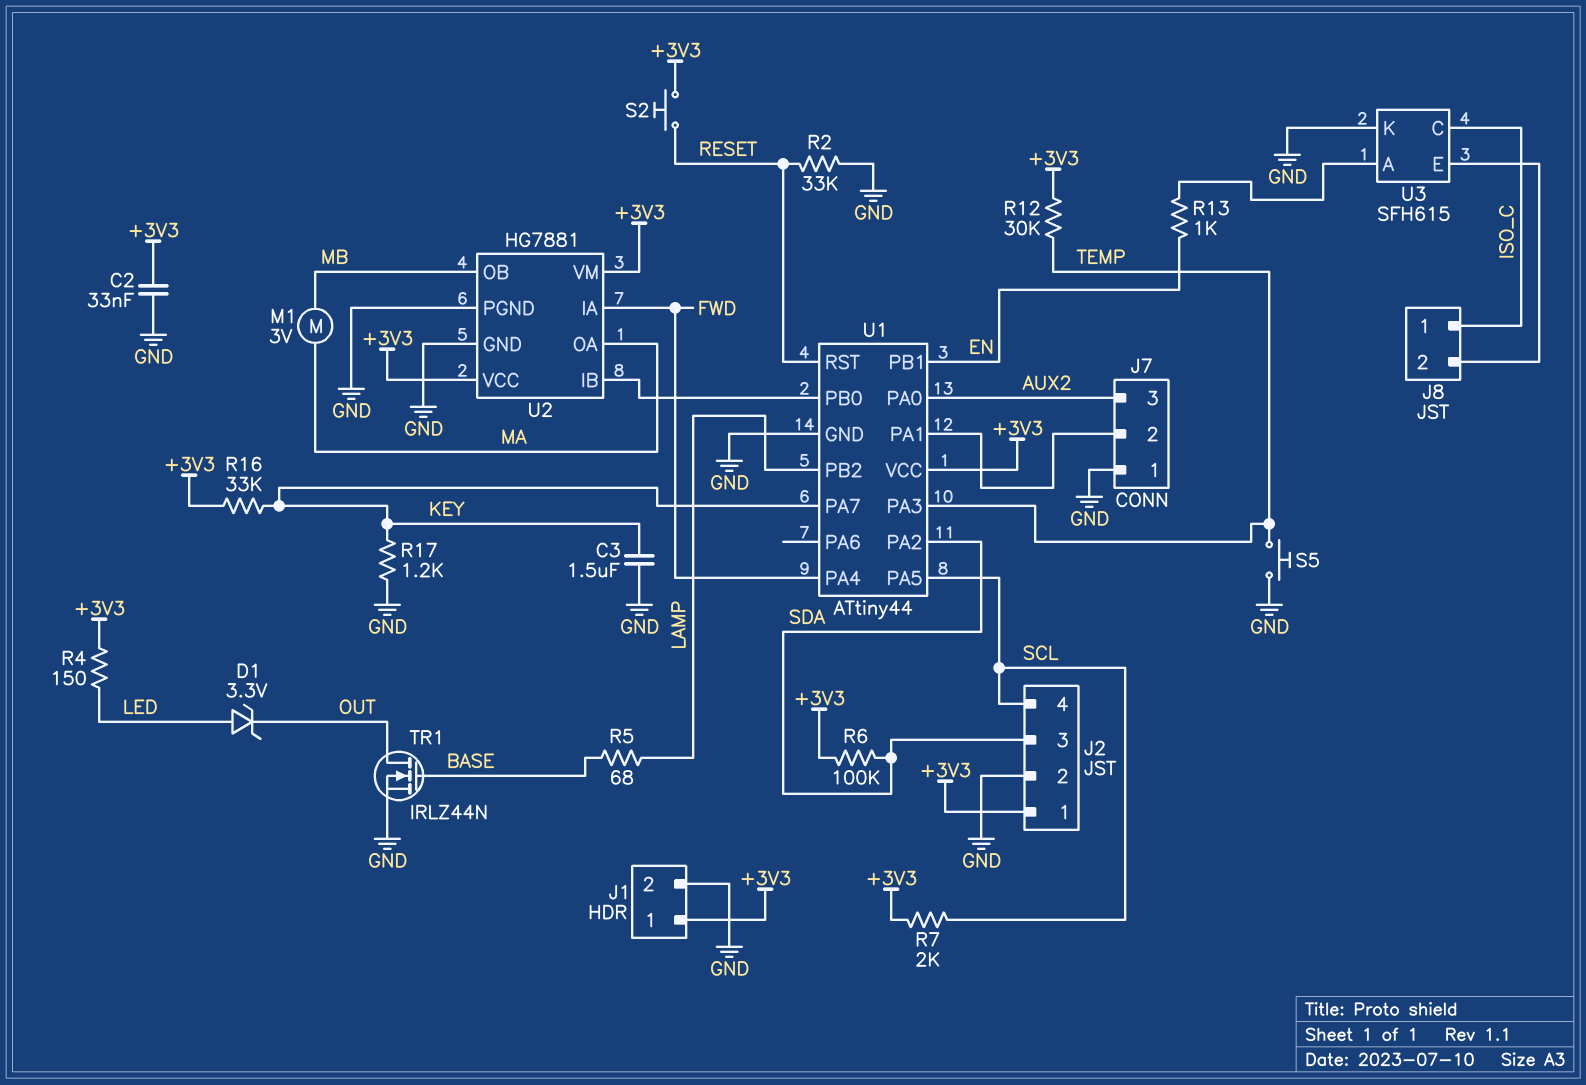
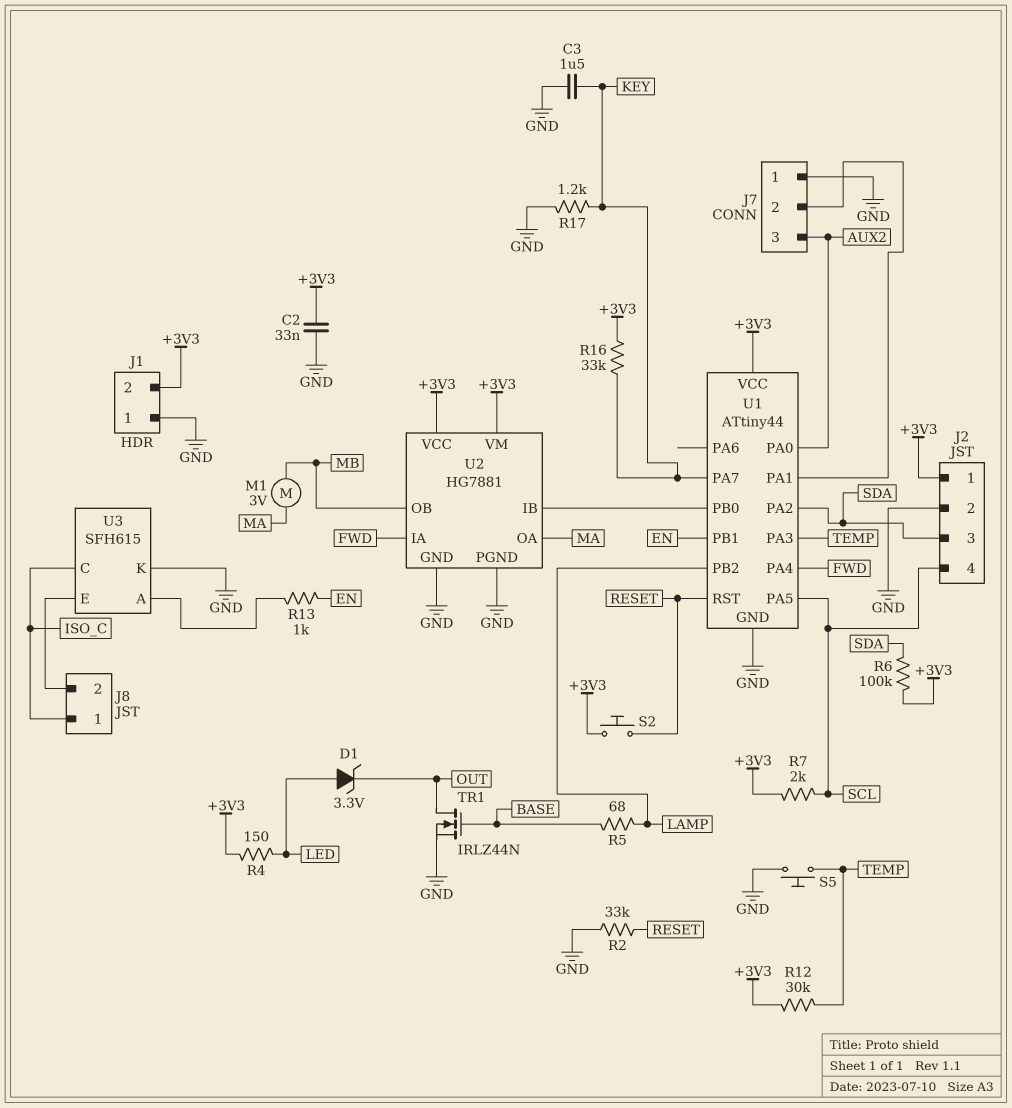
J1 pin 1: +3V3 -> GND
J1 pin 2: GND -> +3V3

